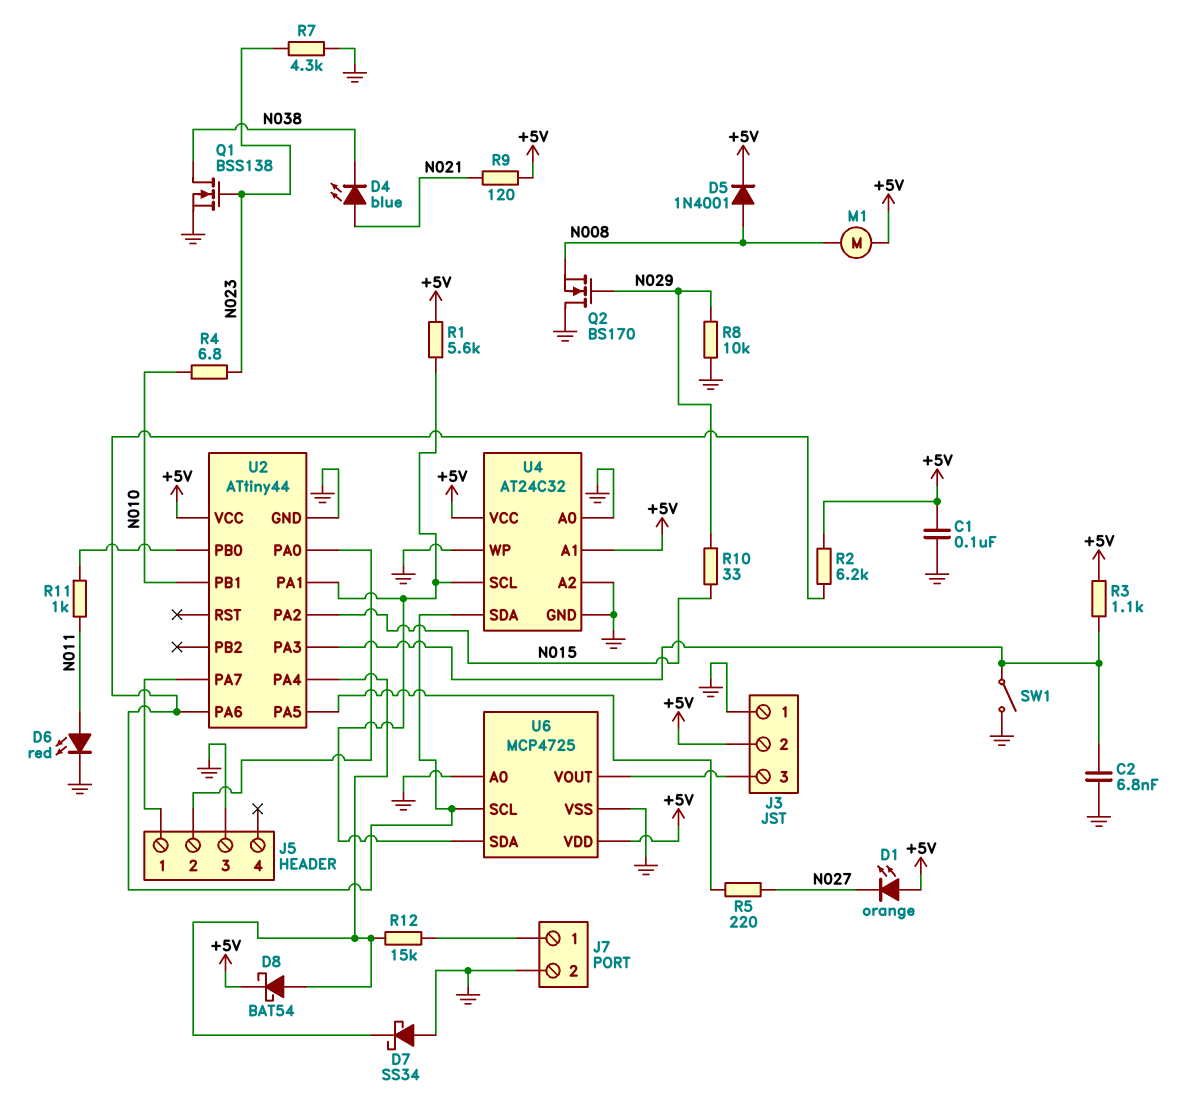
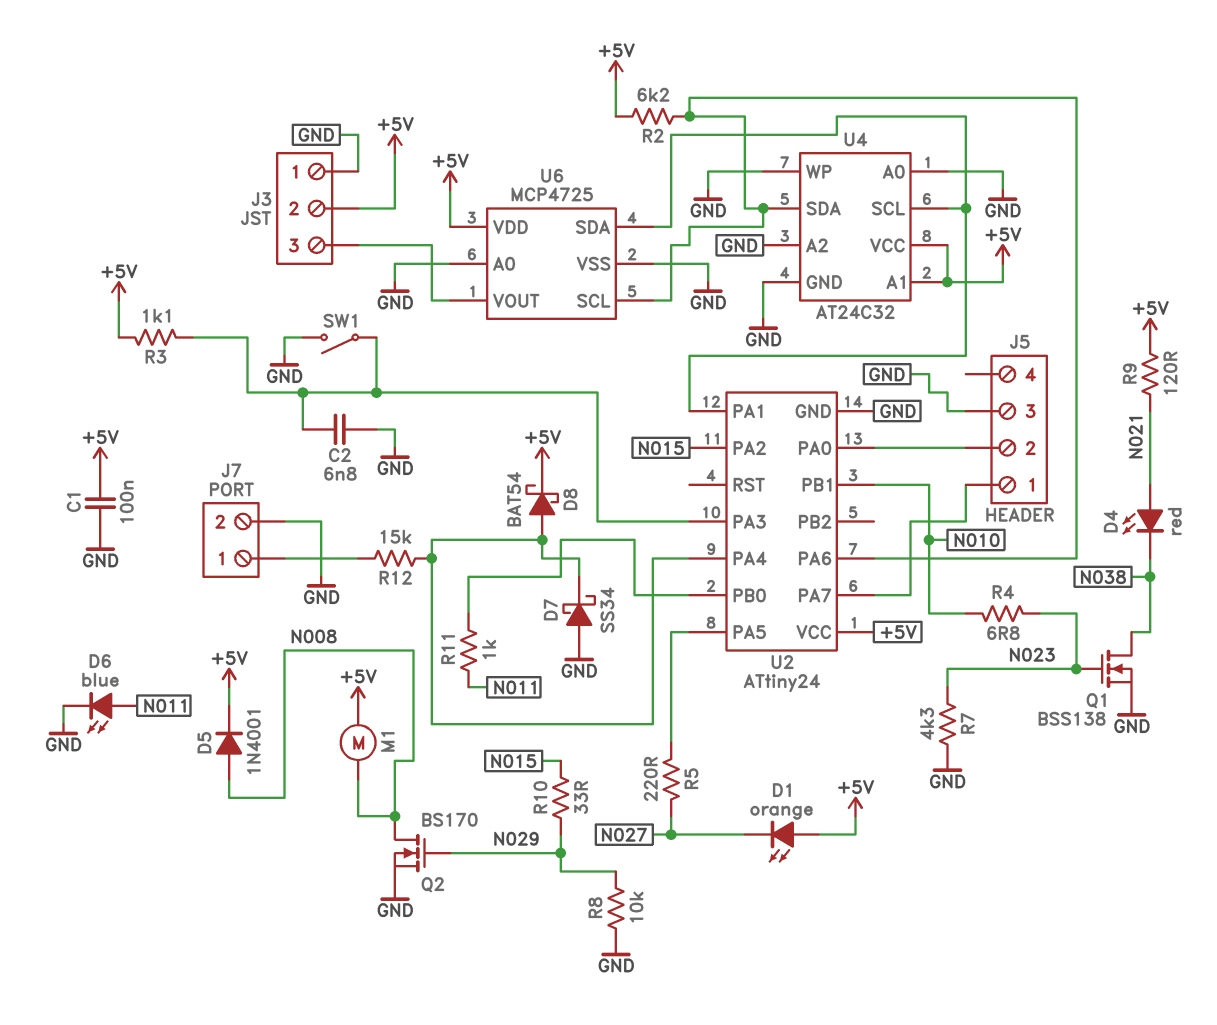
D4: LED blue (A N021, K N038) -> LED red (A N021, K N038)
D6: LED red (A N011, K GND) -> LED blue (A N011, K GND)
Q2: NMOS BS170 (G N029, D GND, S N008) -> NMOS BS170 (G N029, D N008, S GND)
R1: 5.6k (+5V, U2/PA1) -> none
U2: ATtiny44 -> ATtiny24

